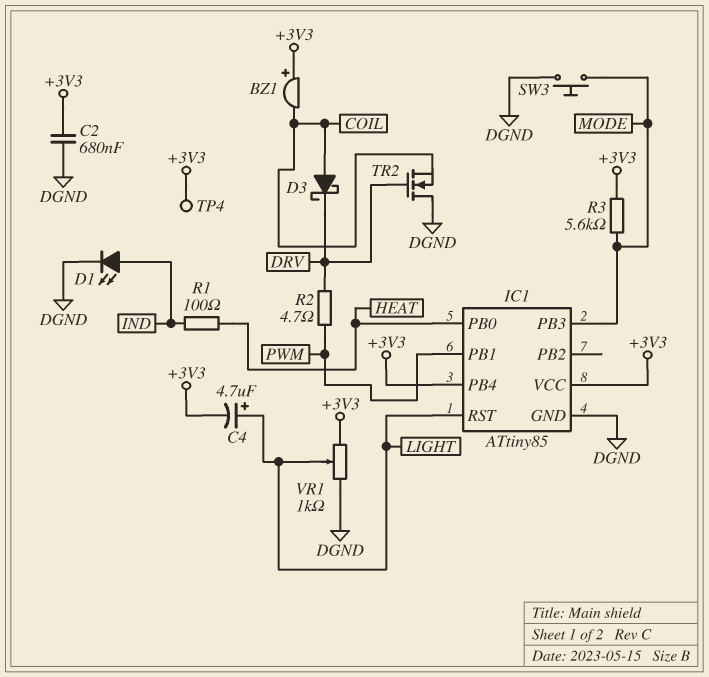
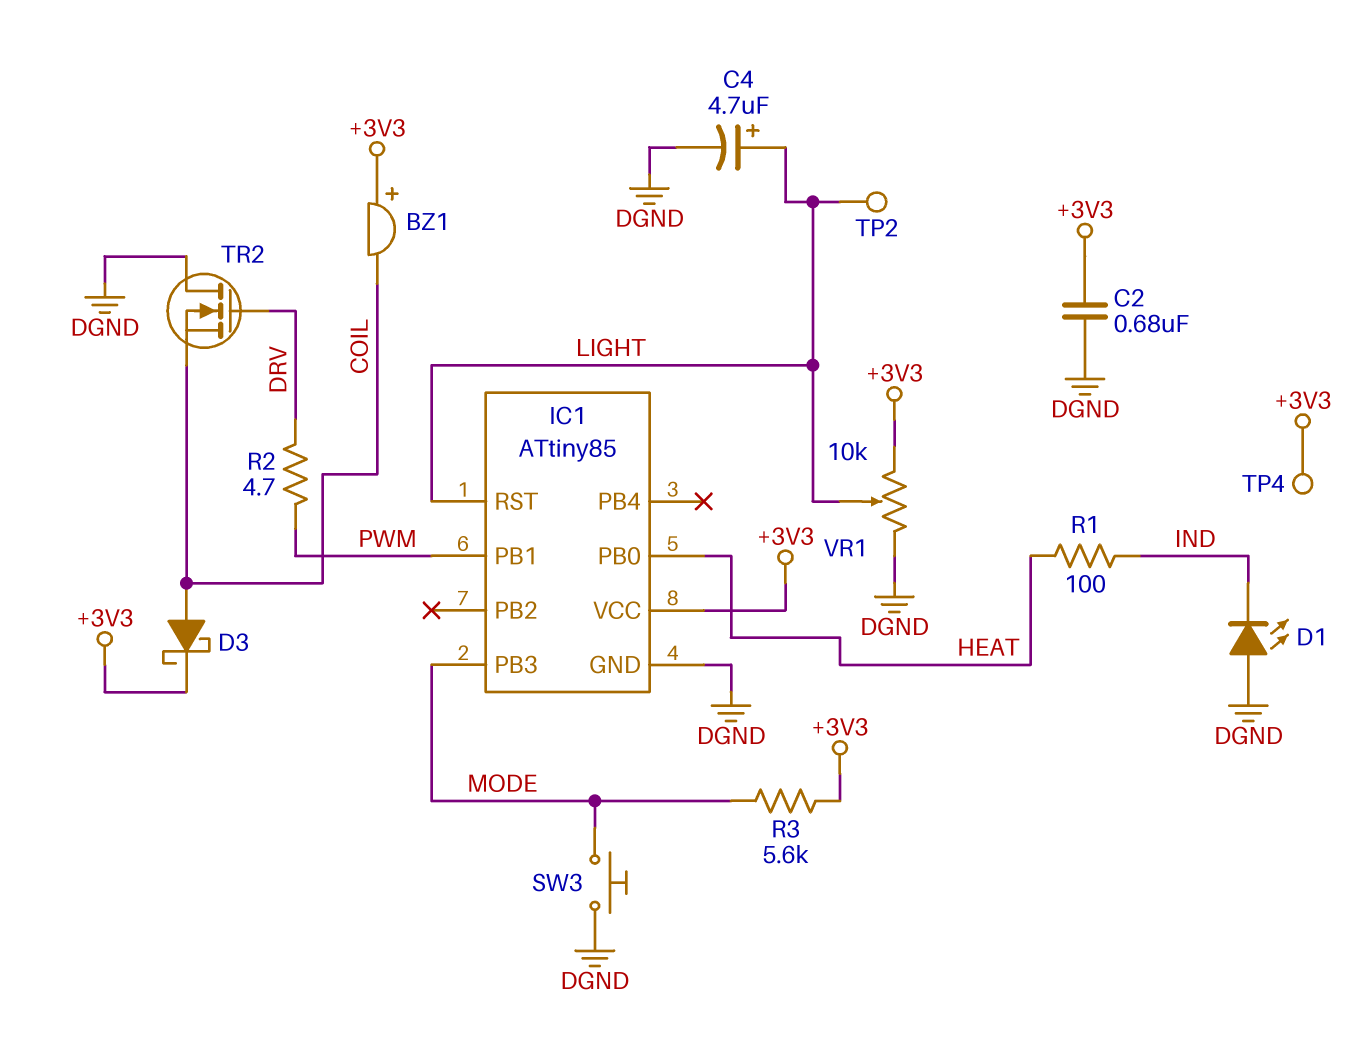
C4: 4.7uF (plus LIGHT, minus +3V3) -> 4.7uF (plus LIGHT, minus DGND)
D1: LED (A IND, K DGND) -> LED (A DGND, K IND)
D3: schottky (A COIL, K DRV) -> schottky (A COIL, K +3V3)
IC1 pin PB4: +3V3 -> none
TP2: none -> test point (LIGHT)
VR1: 1k (+3V3, DGND, wiper LIGHT) -> 10k (+3V3, DGND, wiper LIGHT)

